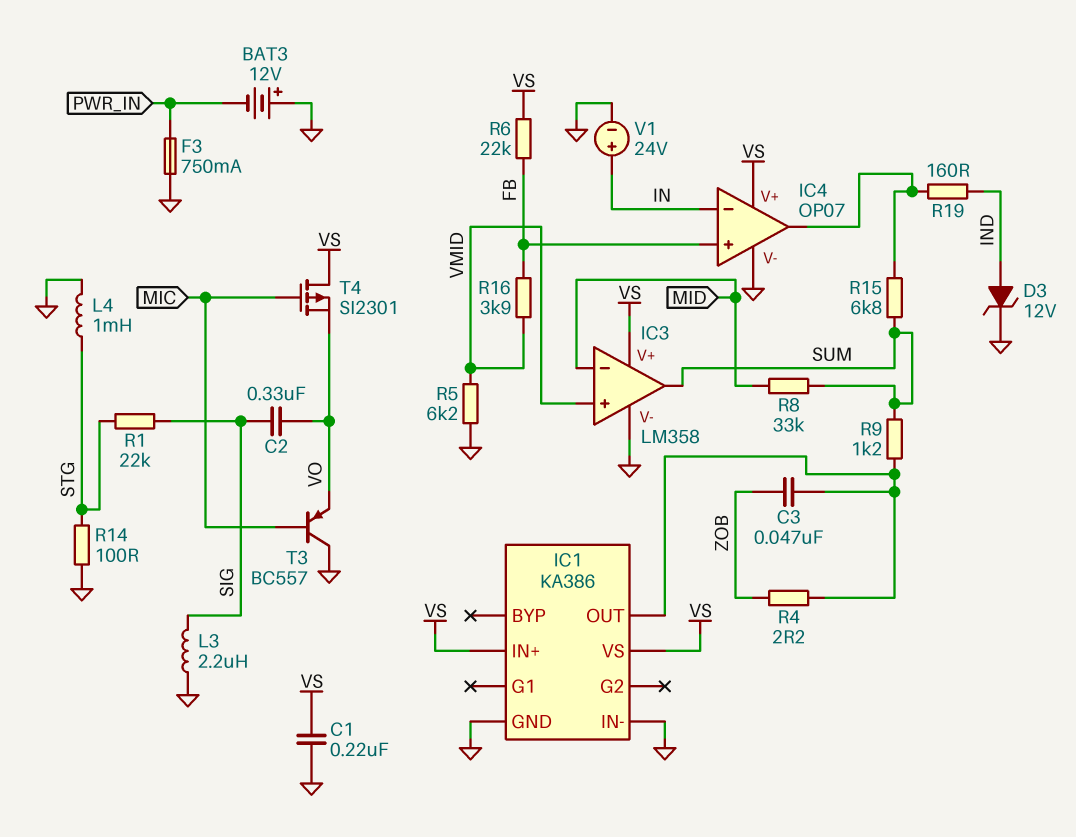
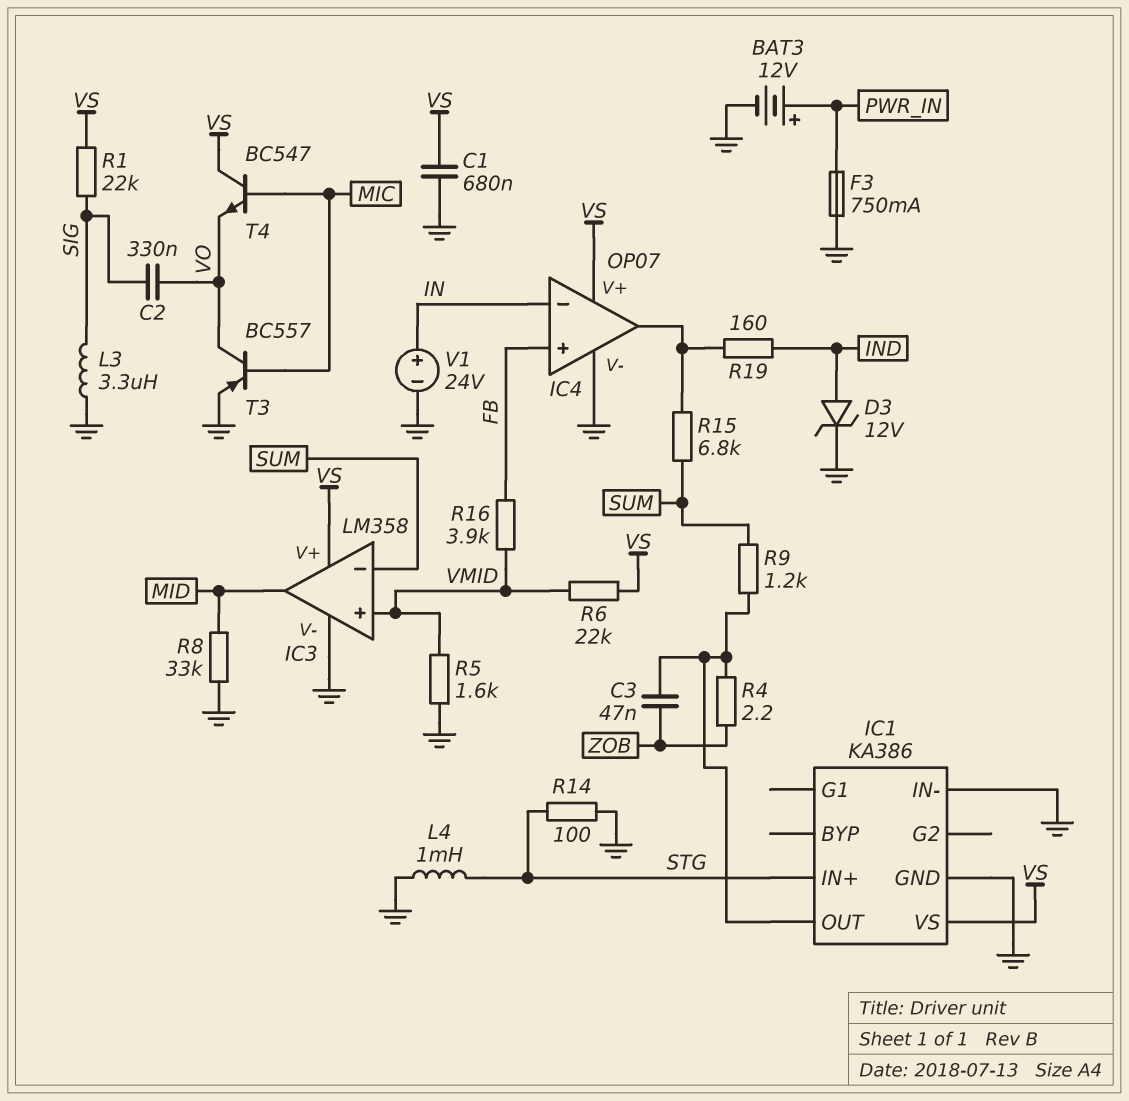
BAT3: 12V (plus GND, minus PWR_IN) -> 12V (plus PWR_IN, minus GND)
C1: 220nF (GND, VS) -> 680nF (GND, VS)
IC1 pin IN+: VS -> STG
IC3 pin in-: MID -> SUM
IC3 pin out: SUM -> MID
L3: 2.2uH (GND, SIG) -> 3.3uH (GND, SIG)
R1: 22k (SIG, STG) -> 22k (SIG, VS)
R5: 6.2k (GND, VMID) -> 1.6k (GND, VMID)
R6: 22k (FB, VS) -> 22k (VMID, VS)
R8: 33k (MID, SUM) -> 33k (GND, MID)
T3: PNP BC557 (B MIC, C GND, E VO) -> PNP BC557 (B MIC, C VO, E GND)
T4: PMOS SI2301 (G MIC, D VS, S VO) -> NPN BC547 (B MIC, C VS, E VO)

